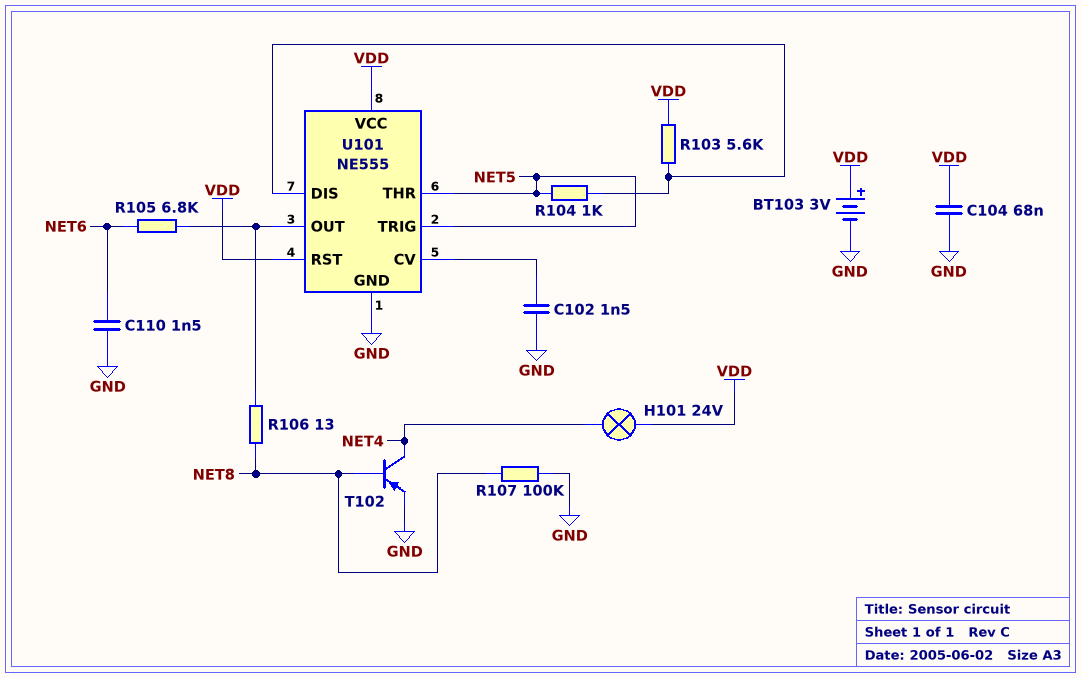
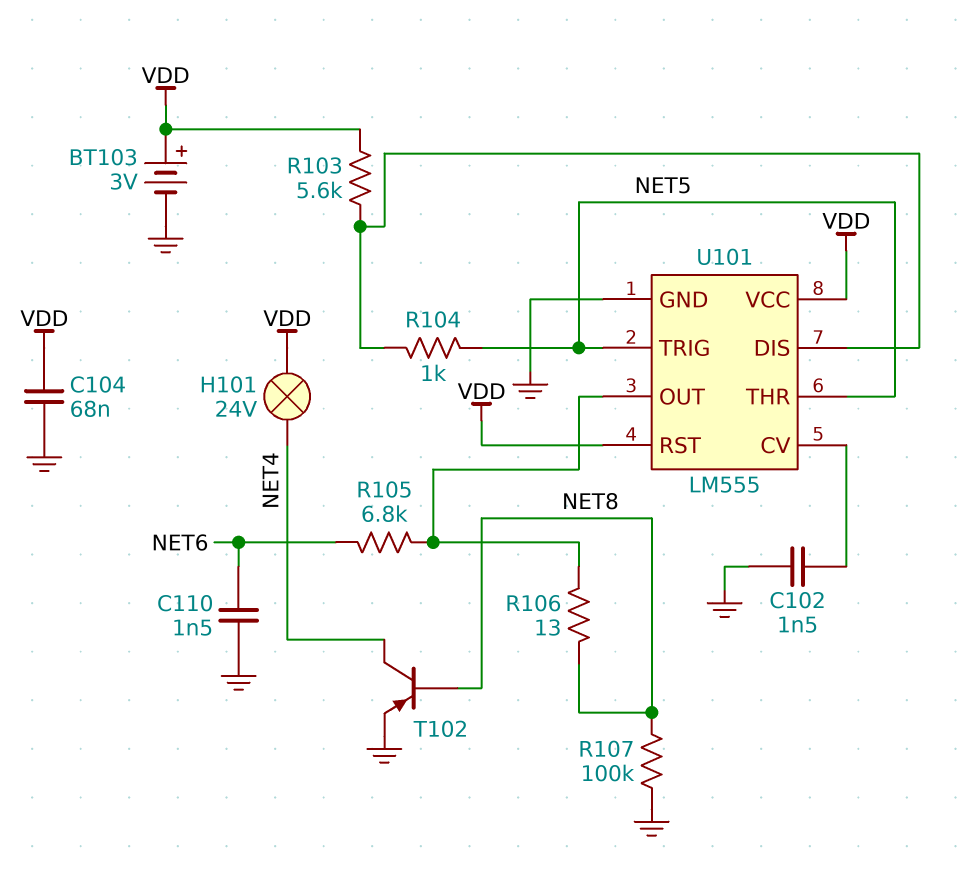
U101: NE555 -> LM555

